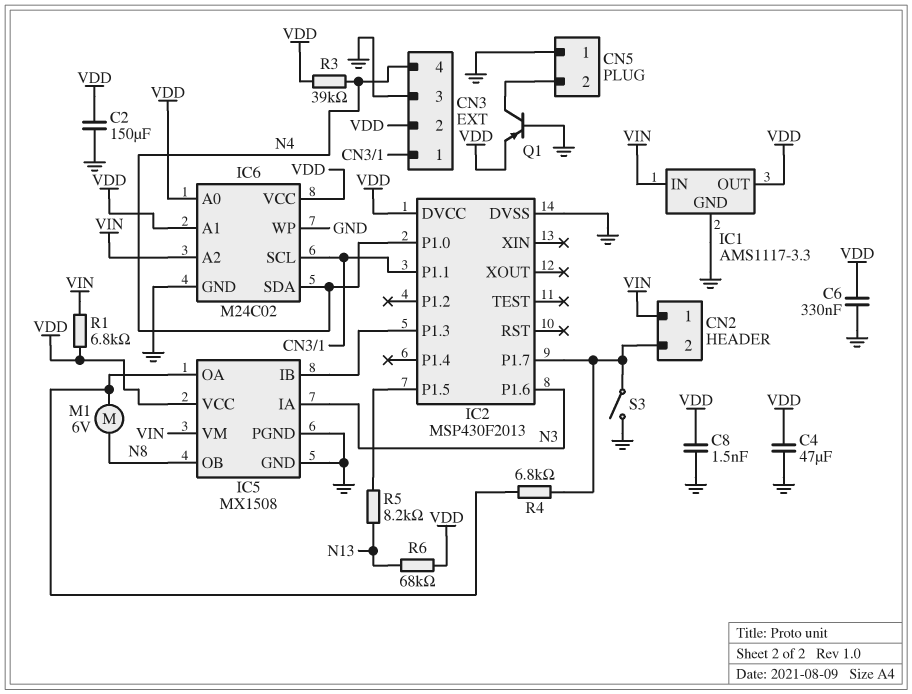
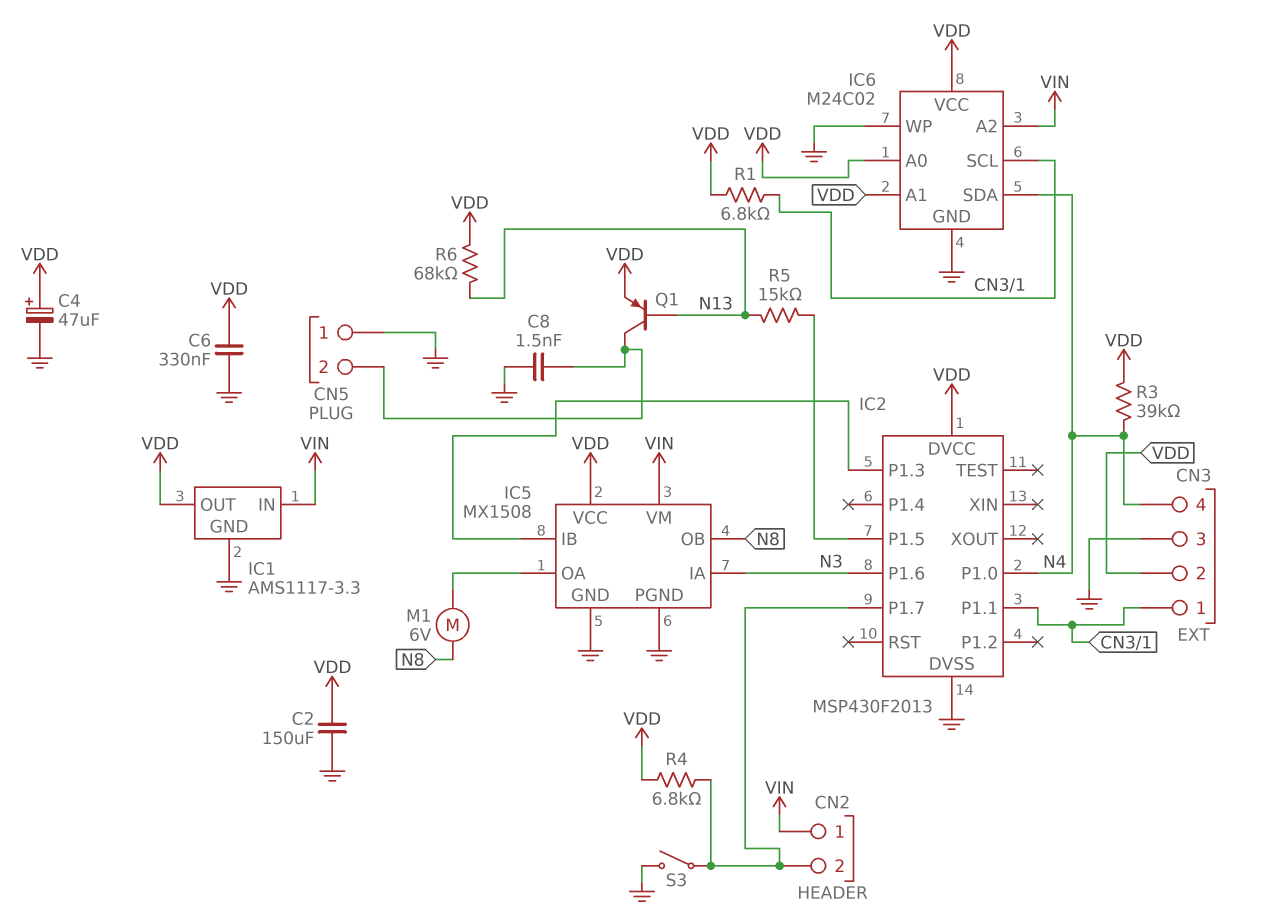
C4: 47uF (GND, VDD) -> 47uF (plus VDD, minus GND)
C8: 1.5nF (GND, VDD) -> 1.5nF (CN5/2, GND)
Q1: PNP (B GND, C CN5/2, E VDD) -> PNP (B N13, C CN5/2, E VDD)
R1: 6.8k (VDD, VIN) -> 6.8k (CN3/1, VDD)
R4: 6.8k (CN2/2, IC5/OA) -> 6.8k (CN2/2, VDD)
R5: 8.2k (IC2/P1.5, N13) -> 15k (IC2/P1.5, N13)

